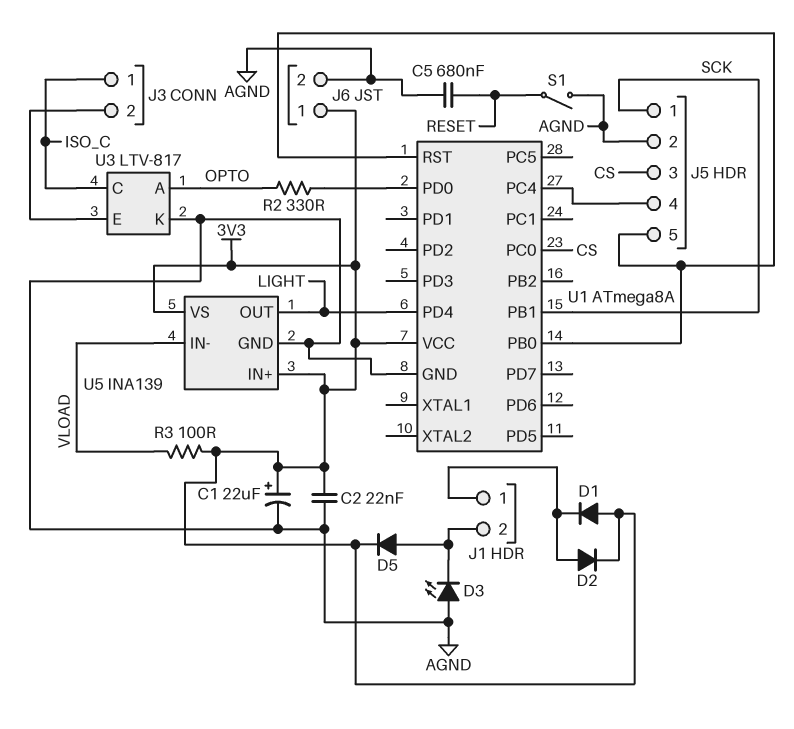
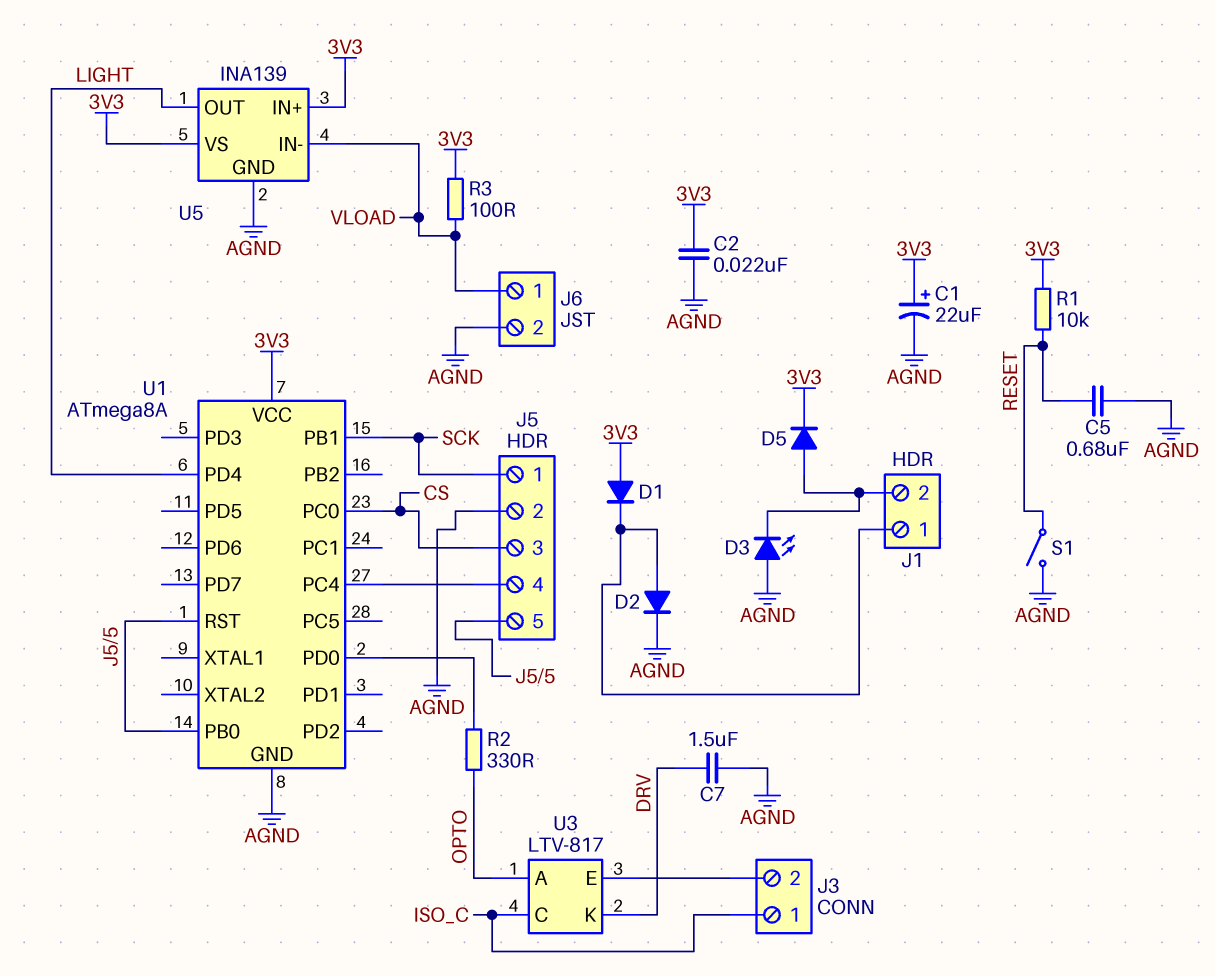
C7: none -> 1.5uF (AGND, DRV)
D2: diode (A J1/1, K 3V3) -> diode (A J1/1, K AGND)
J6 pin 1: 3V3 -> VLOAD
R1: none -> 10k (3V3, RESET)
U3 pin K: AGND -> DRV

